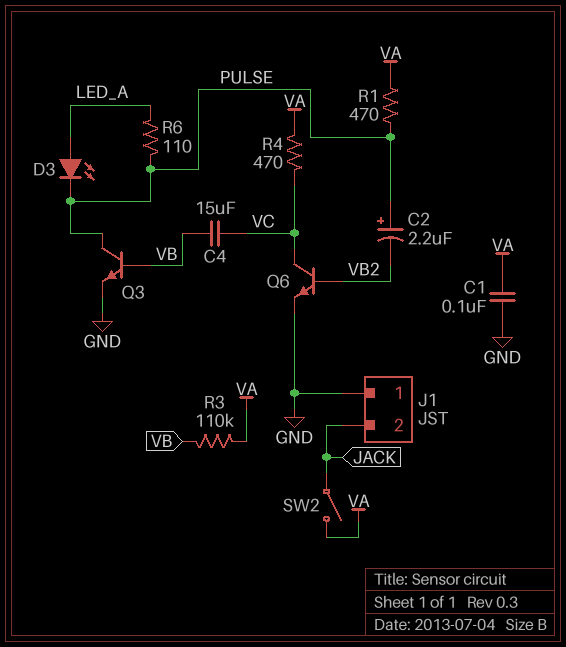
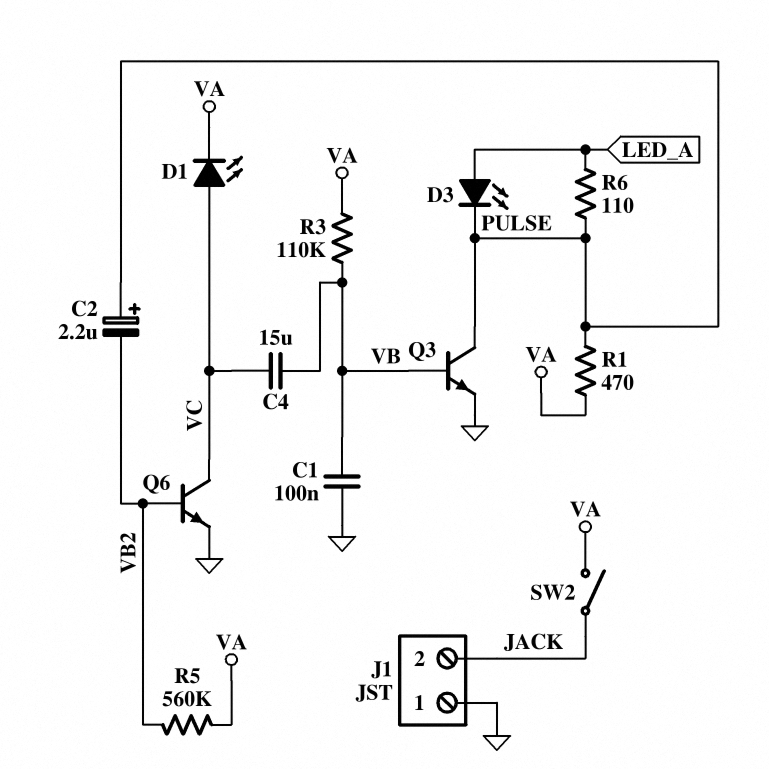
C1: 100nF (GND, VA) -> 100nF (GND, VB)
D1: none -> LED (A VC, K VA)
R4: 470 (VA, VC) -> none
R5: none -> 560k (VA, VB2)

